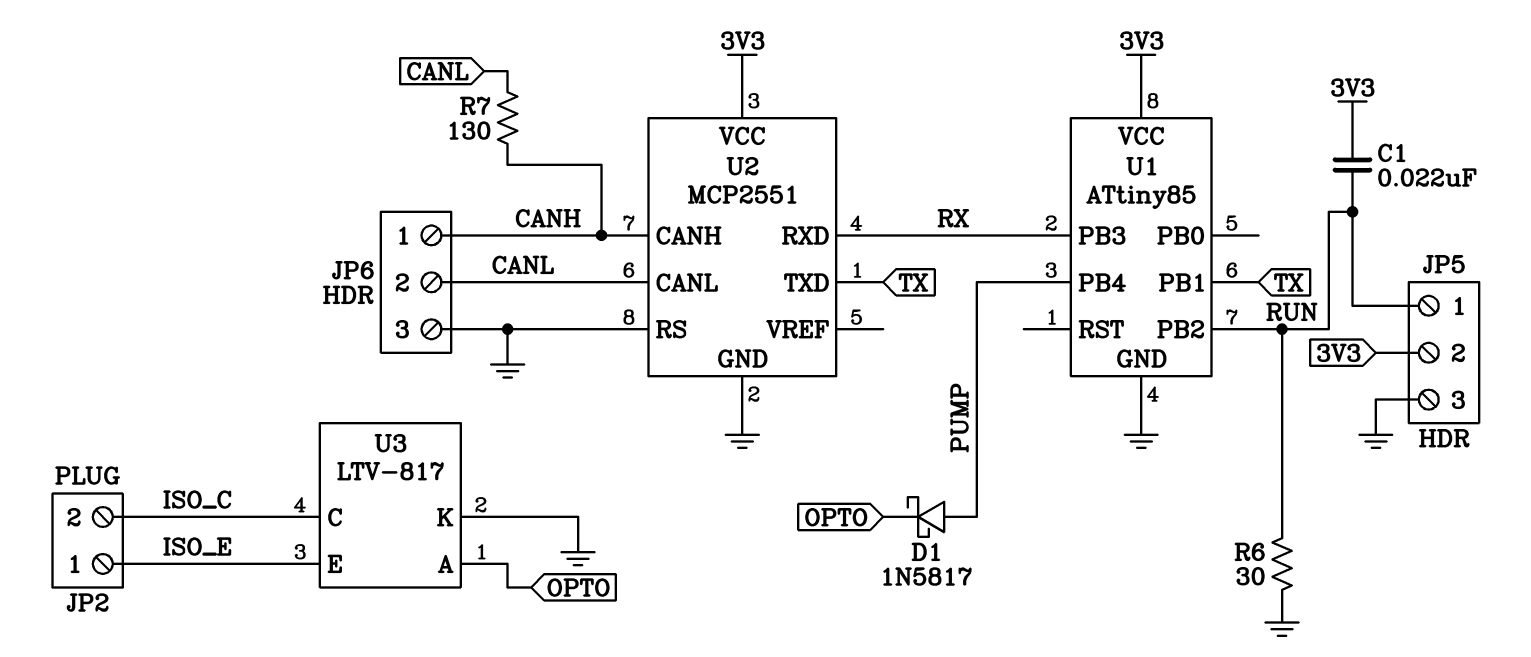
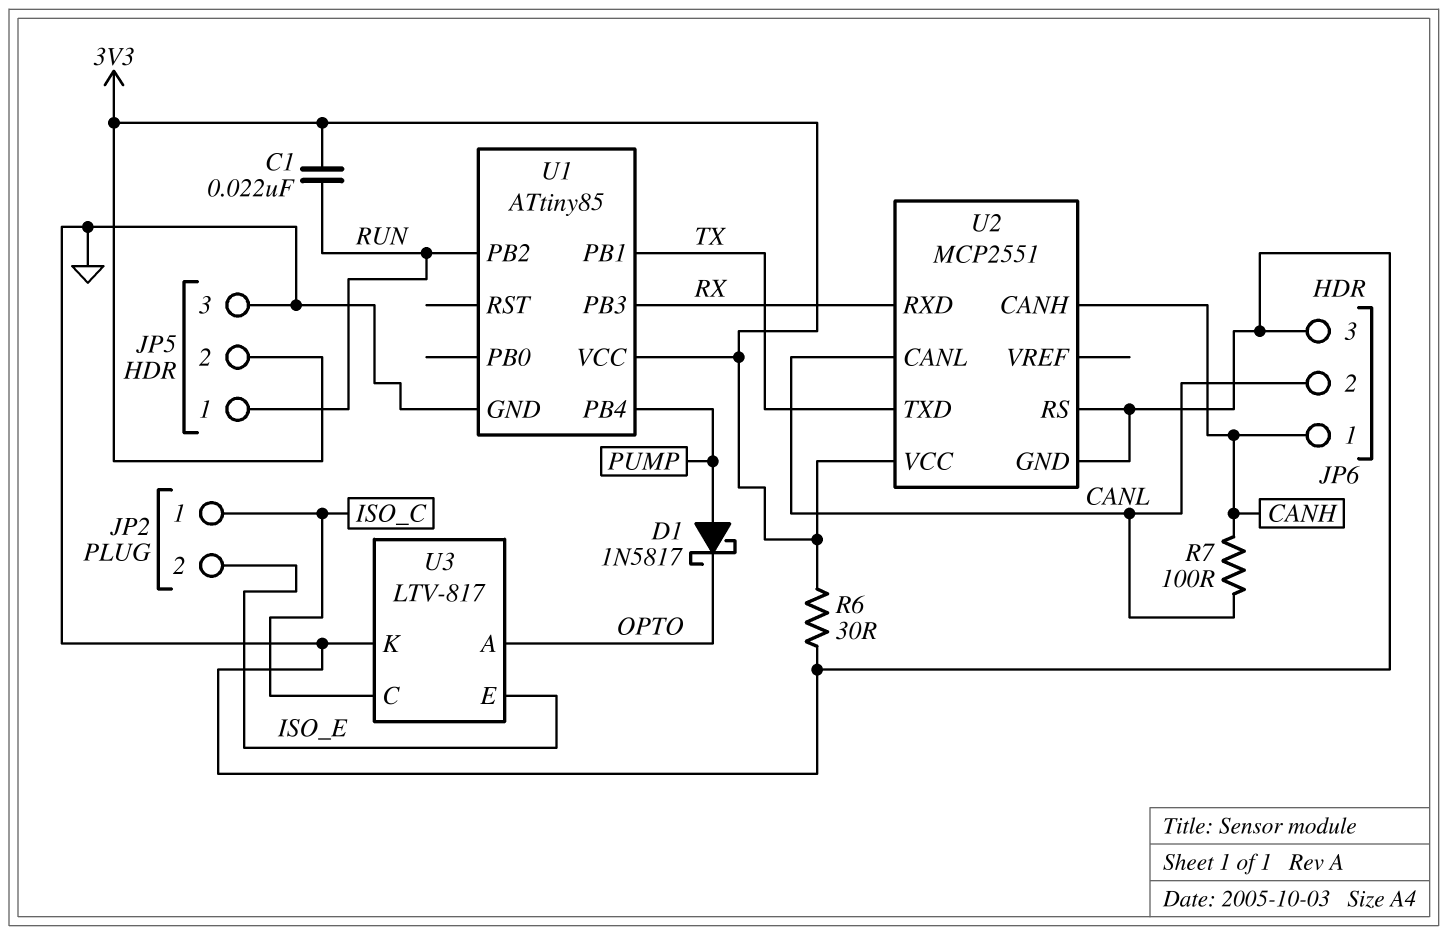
JP2 pin 1: ISO_E -> ISO_C
JP2 pin 2: ISO_C -> ISO_E
R6: 30 (GND, RUN) -> 30 (3V3, GND)
R7: 130 (CANH, CANL) -> 100 (CANH, CANL)

